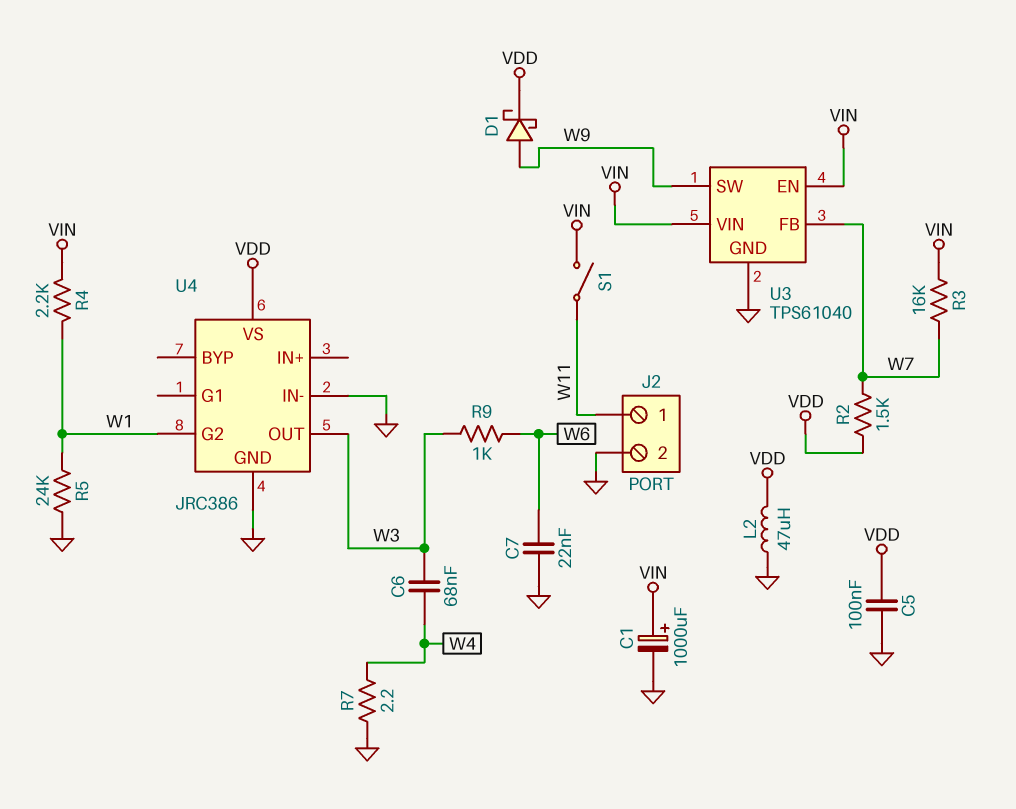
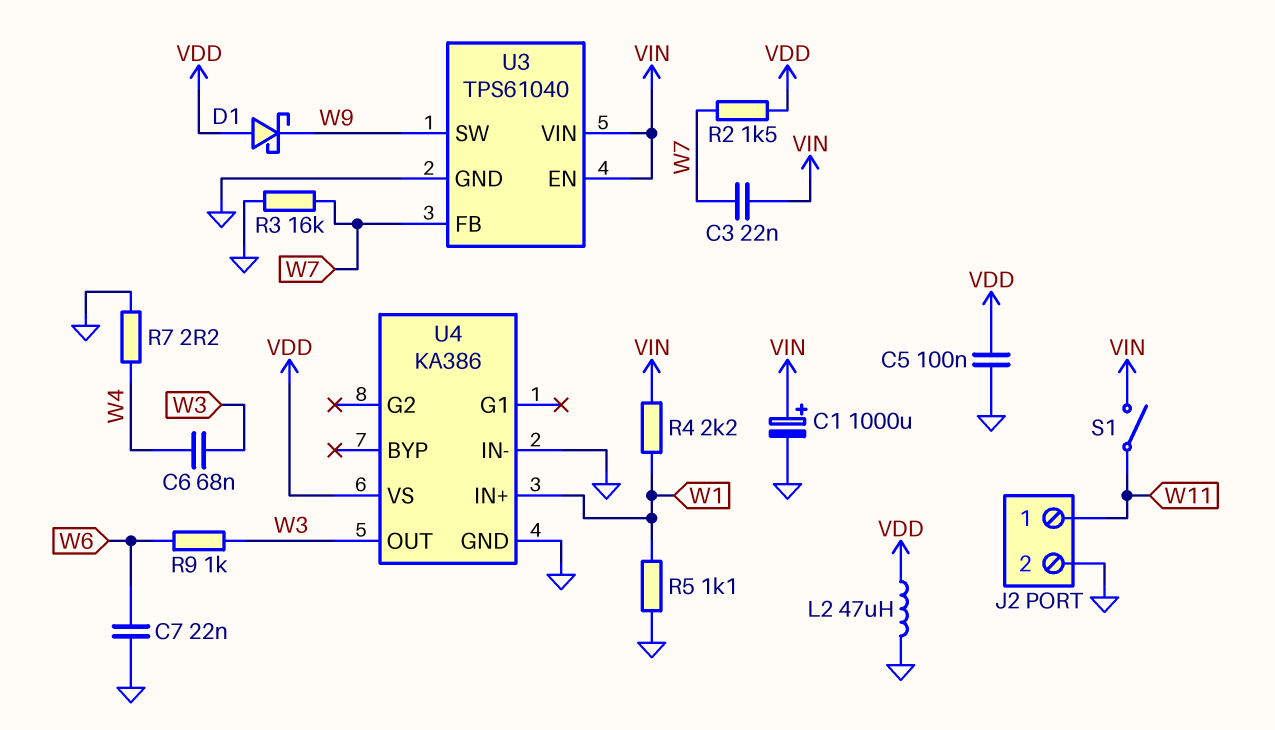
C3: none -> 22nF (VIN, W7)
D1: schottky (A W9, K VDD) -> schottky (A VDD, K W9)
R3: 16k (VIN, W7) -> 16k (GND, W7)
R5: 24k (GND, W1) -> 1.1k (GND, W1)
U4: JRC386 -> KA386
U4 pin G2: W1 -> none
U4 pin IN+: none -> W1

